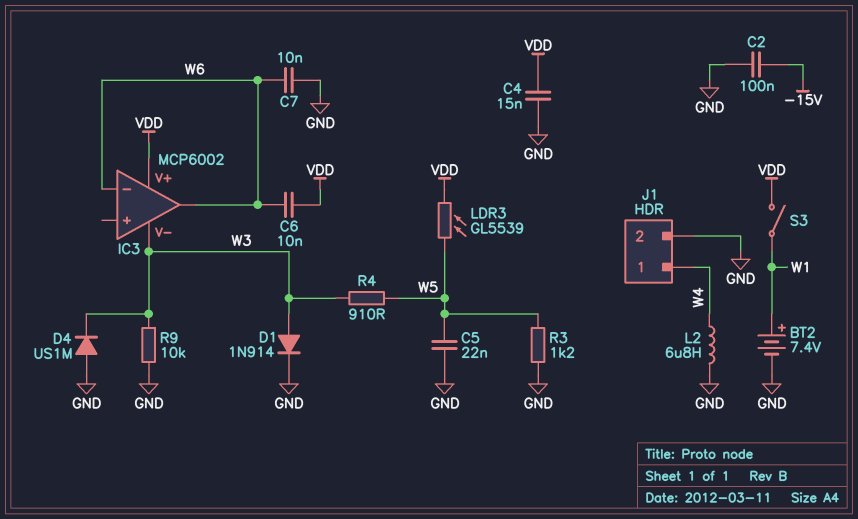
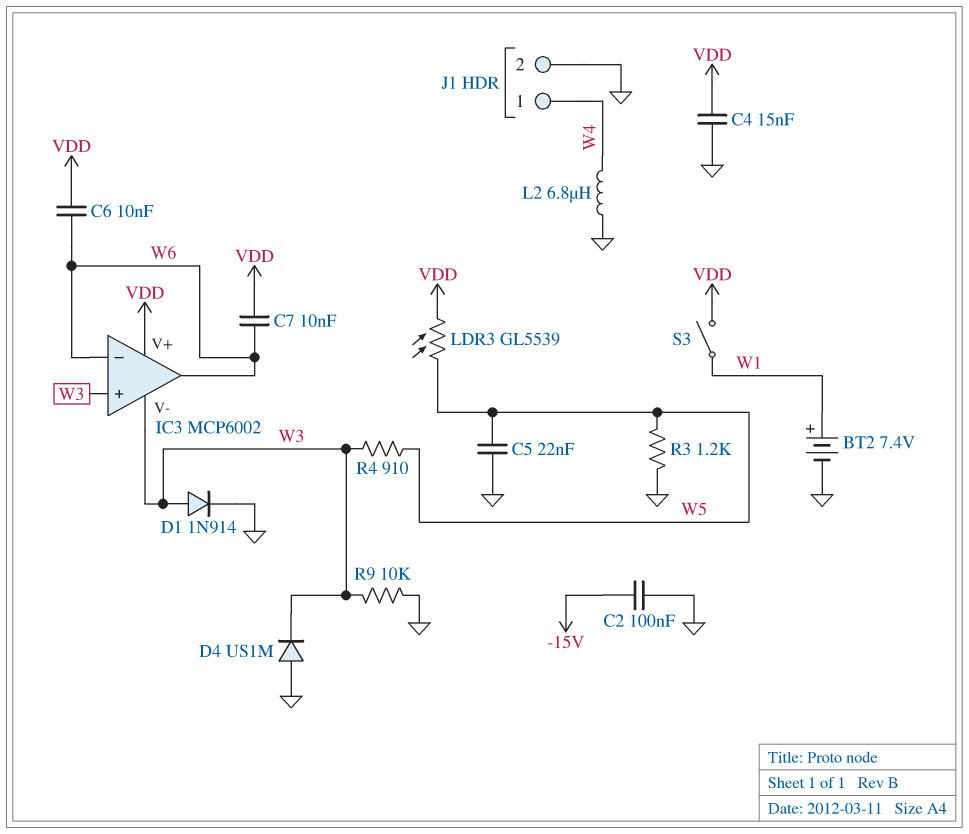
C7: 10nF (GND, W6) -> 10nF (VDD, W6)
IC3 pin in+: none -> W3

